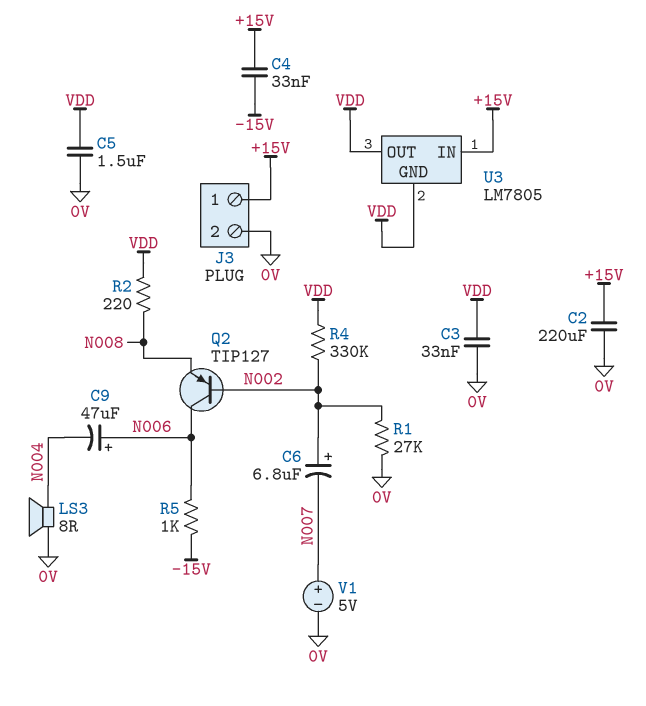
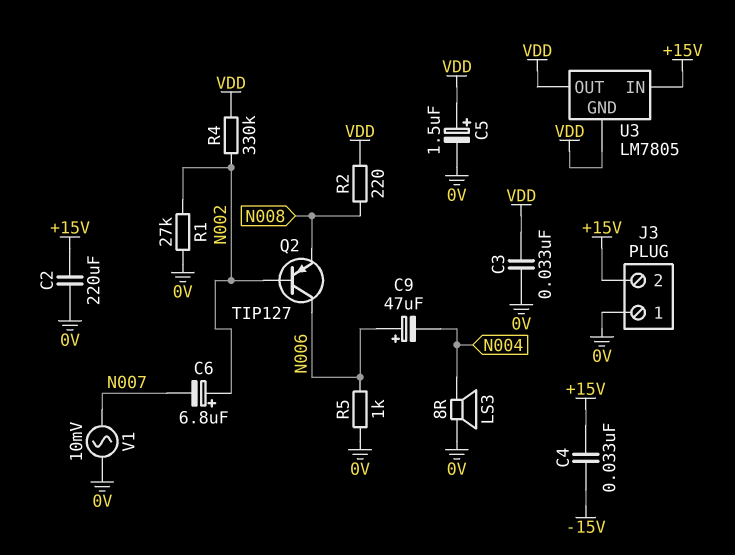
C5: 1.5uF (0V, VDD) -> 1.5uF (plus VDD, minus 0V)
J3 pin 1: +15V -> 0V
J3 pin 2: 0V -> +15V
R5: 1k (-15V, N006) -> 1k (0V, N006)
V1: 5V (plus N007, minus 0V) -> AC 10mV (0V, N007)

